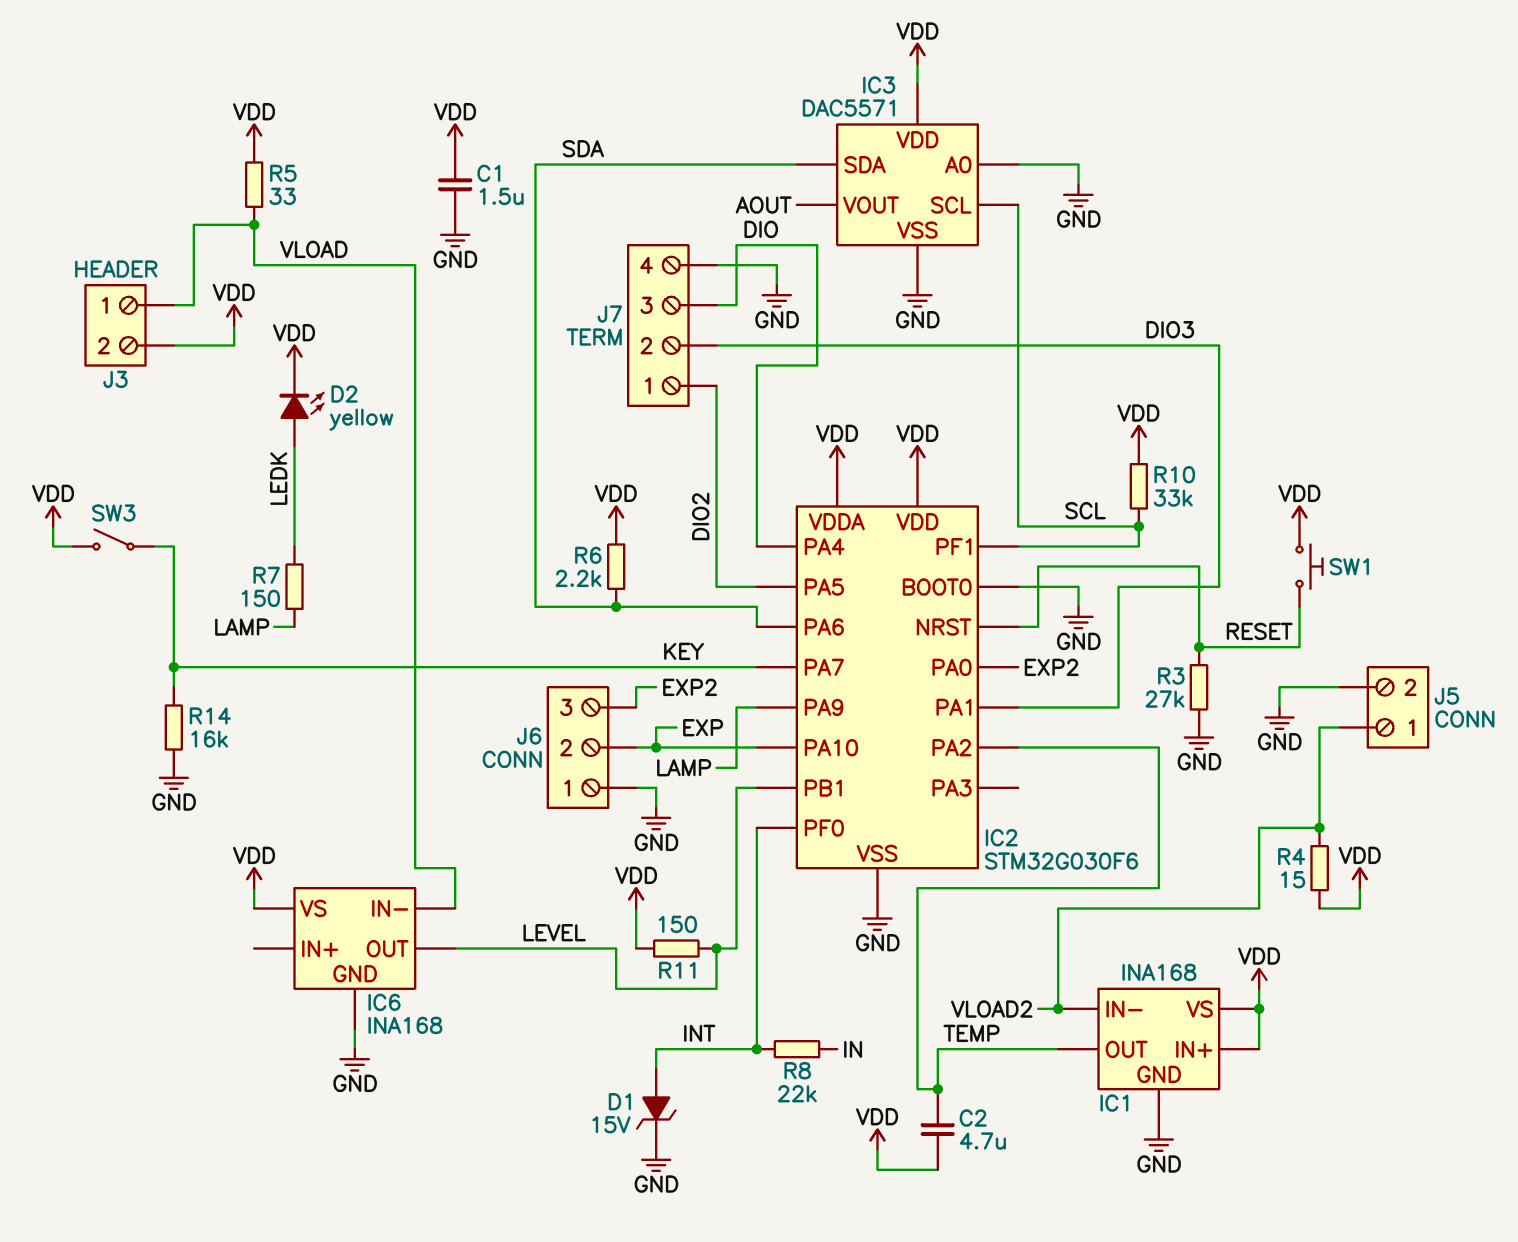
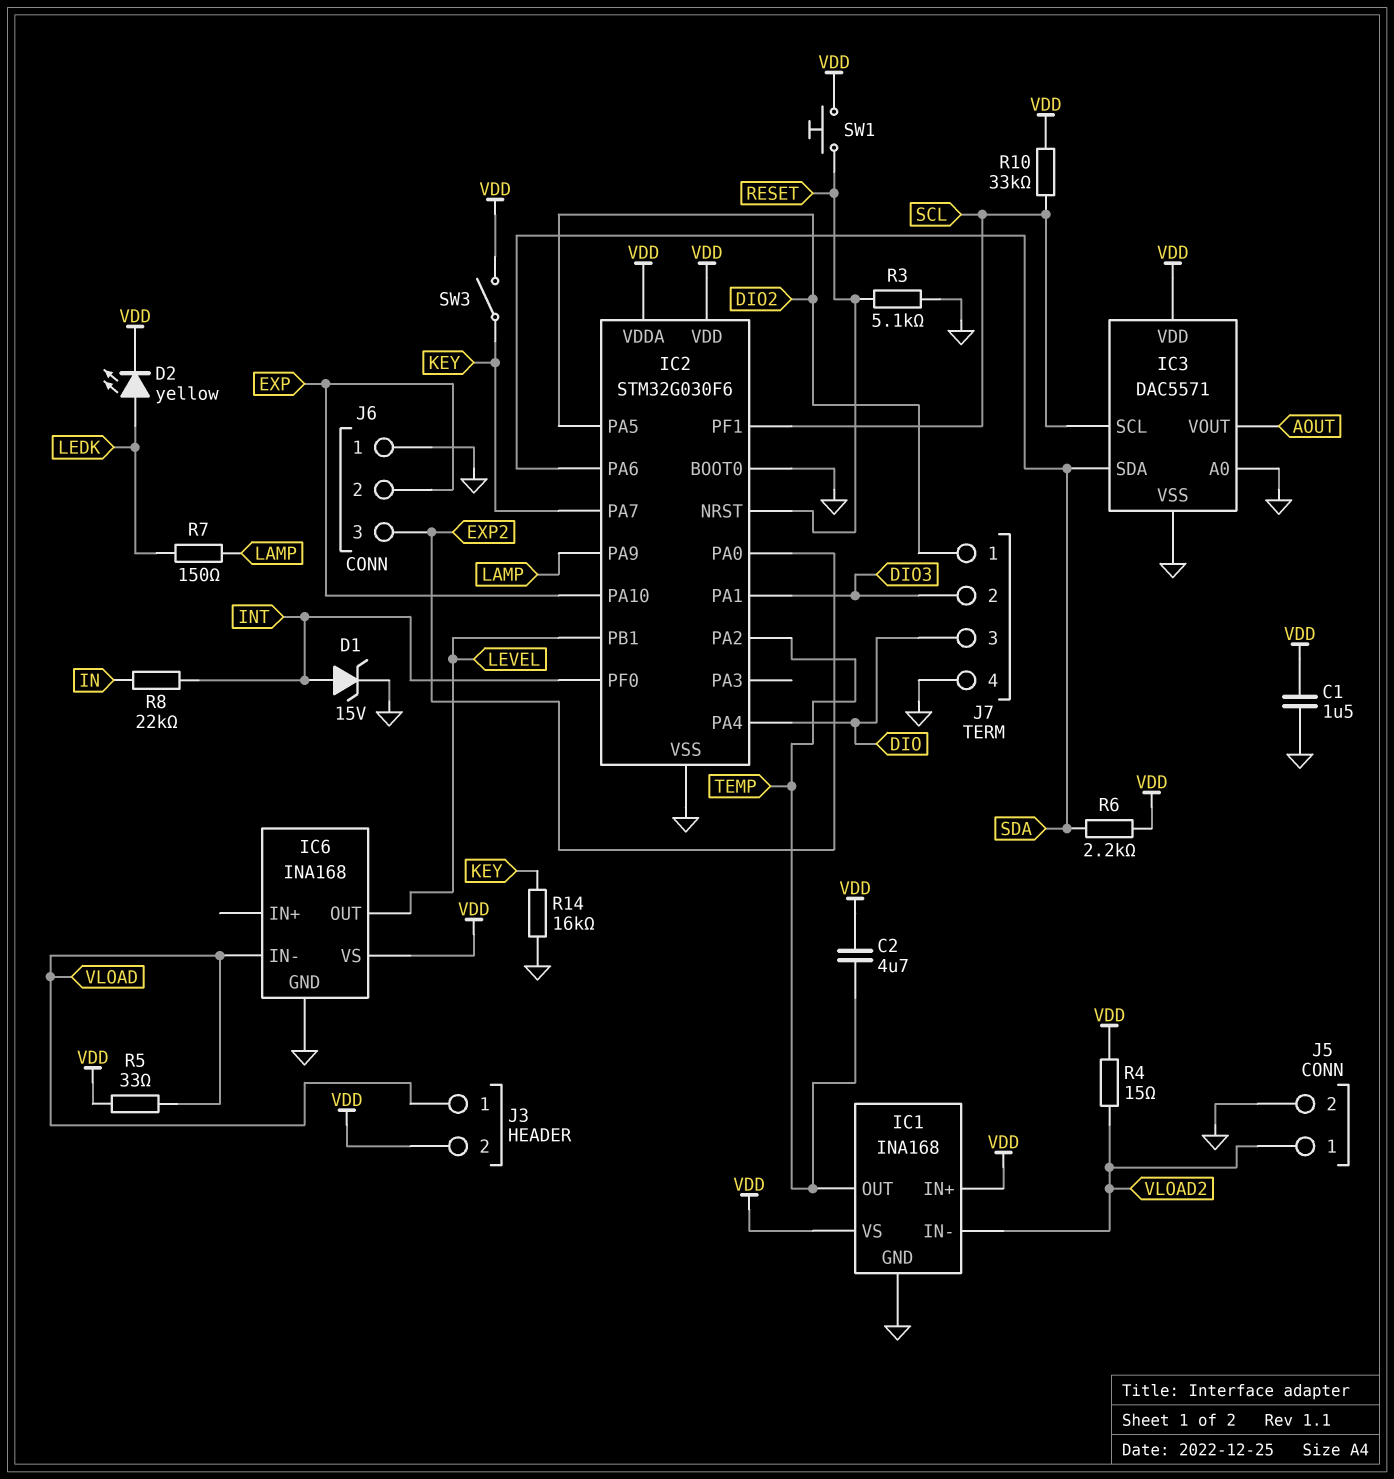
R3: 27k (GND, RESET) -> 5.1k (GND, RESET)
R11: 150 (LEVEL, VDD) -> none

